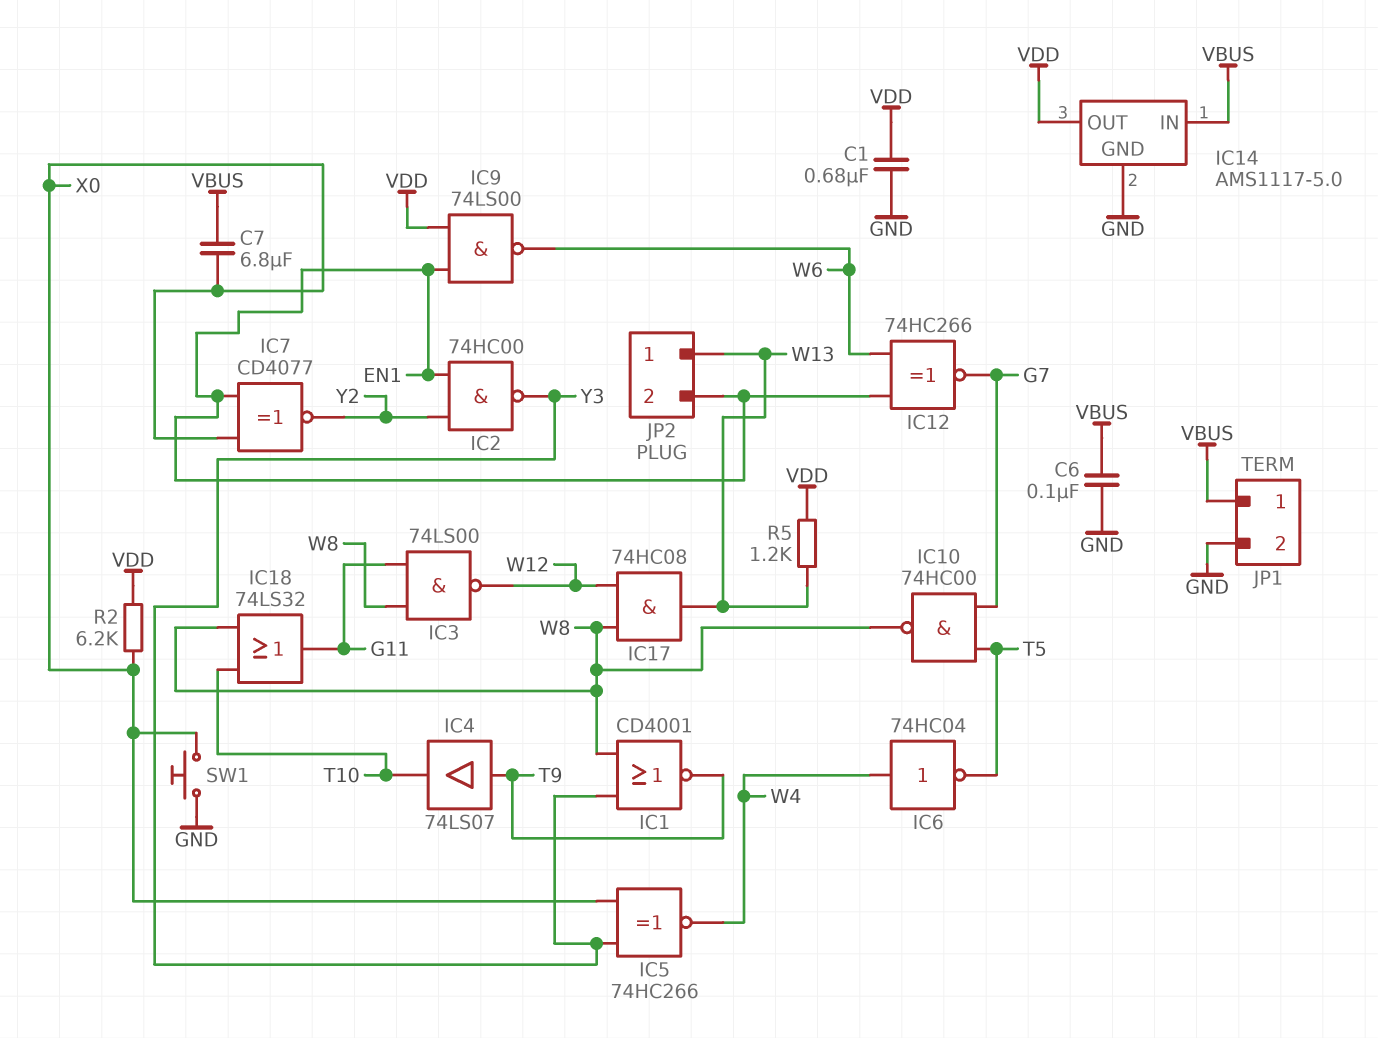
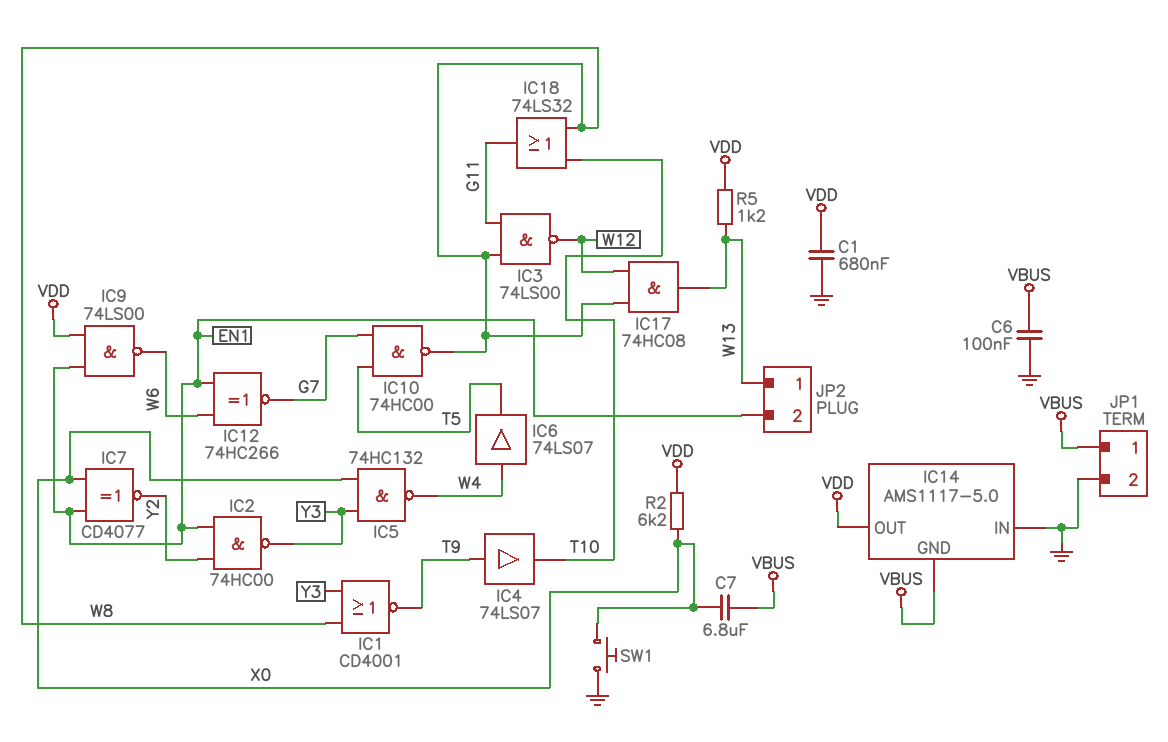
IC5: XNOR 74HC266 (in X0, in Y3, out W4) -> NAND 74HC132 (in X0, in Y3, out W4)
IC6: NOT 74HC04 (in W4, out T5) -> buffer 74LS07 (in W4, out T5)
IC14 pin GND: GND -> VBUS
IC14 pin IN: VBUS -> GND

